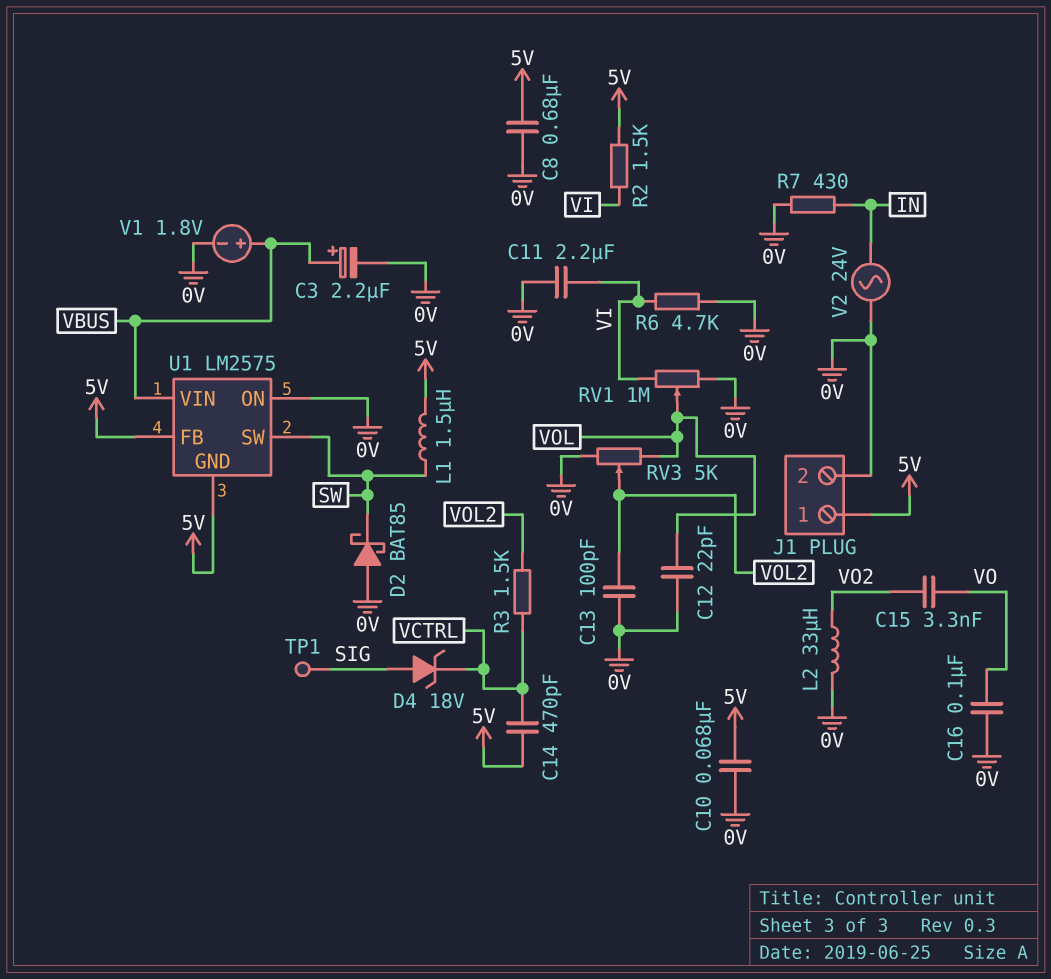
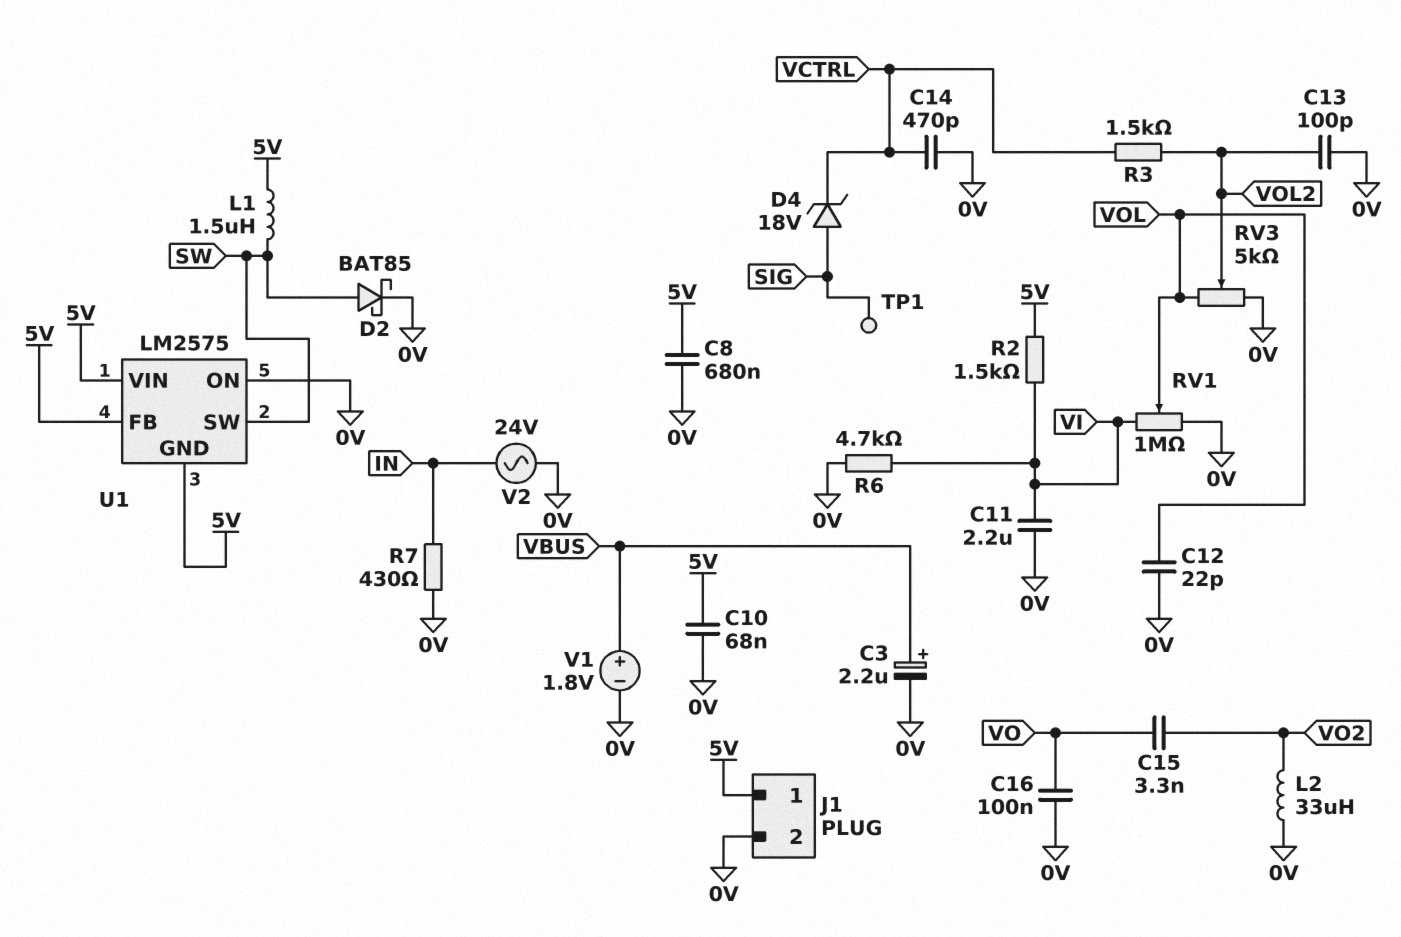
C14: 470pF (5V, VCTRL) -> 470pF (0V, VCTRL)
D2: schottky BAT85 (A 0V, K SW) -> schottky BAT85 (A SW, K 0V)
U1 pin VIN: VBUS -> 5V

